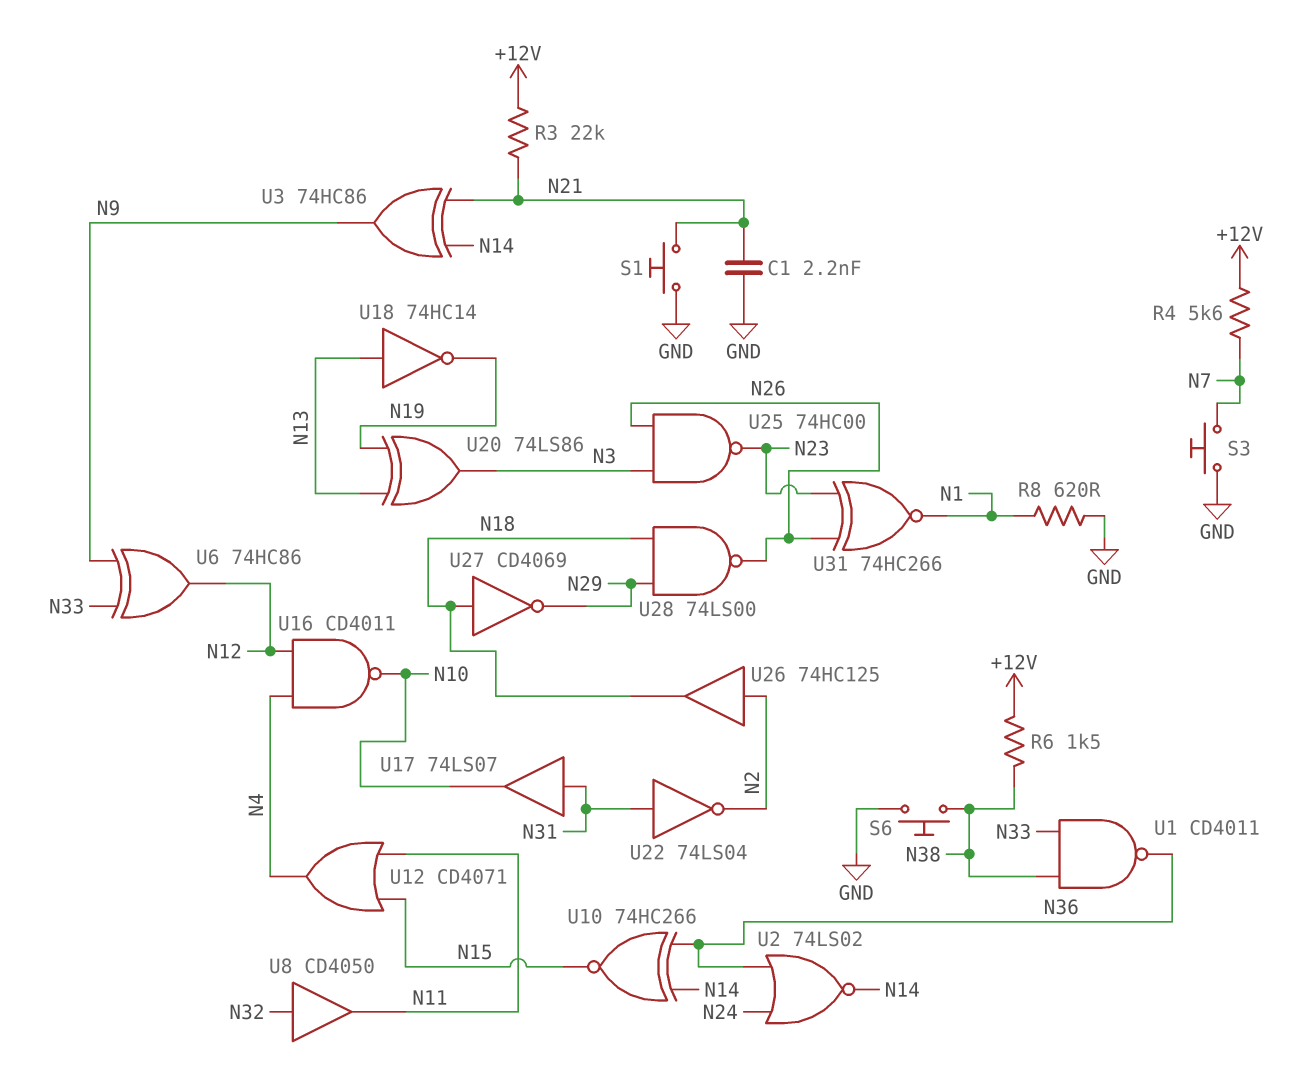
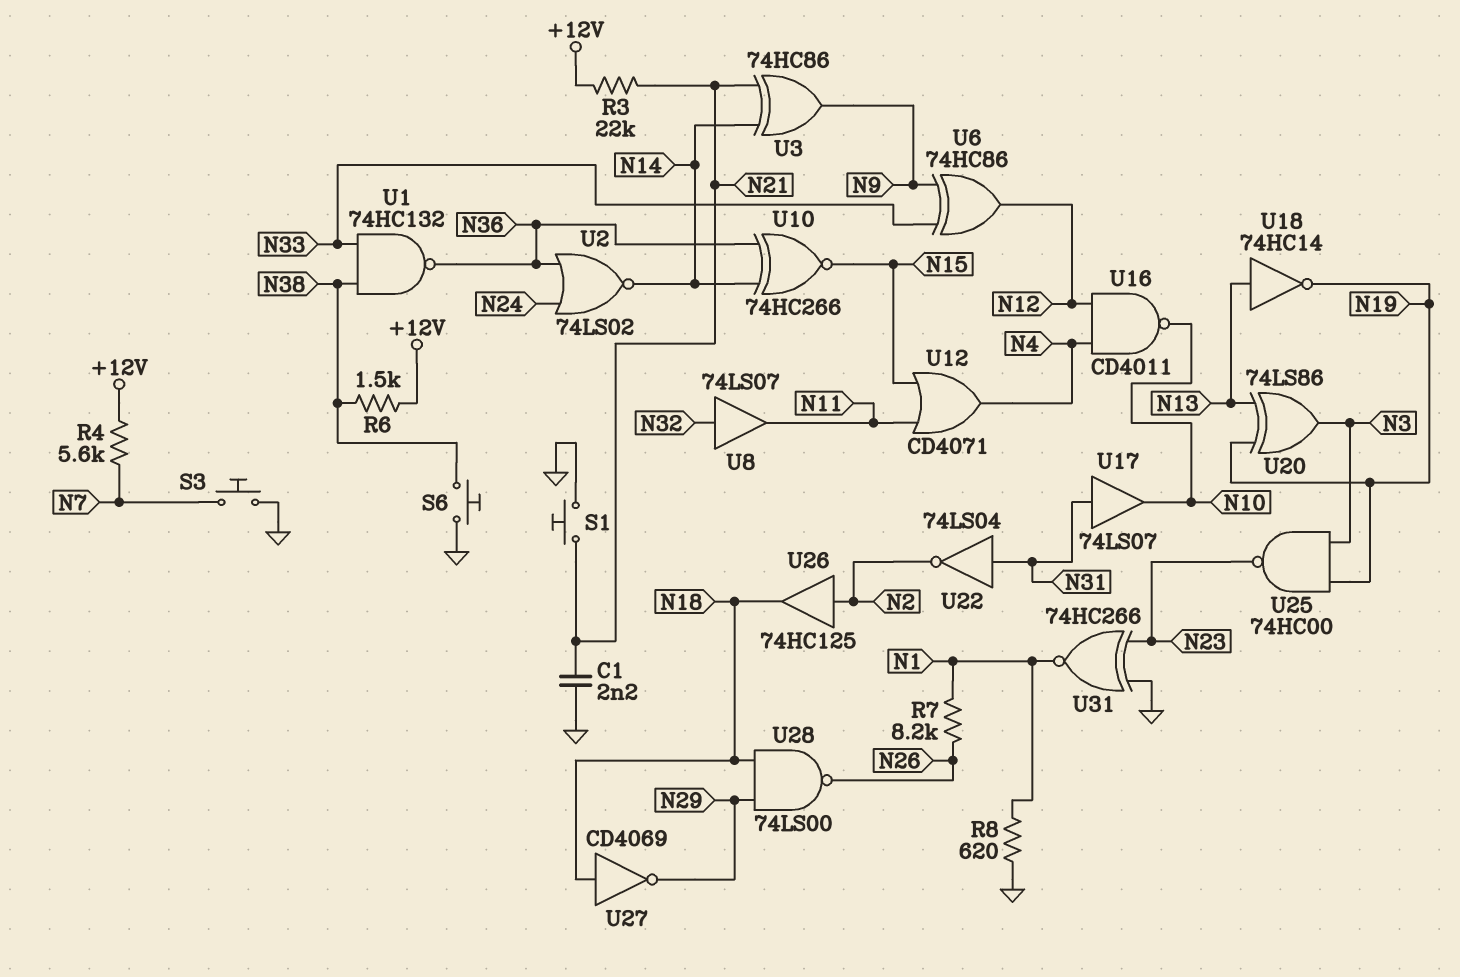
R7: none -> 8.2k (N1, N26)
U1: NAND CD4011 (in N33, in N38, out N36) -> NAND 74HC132 (in N33, in N38, out N36)
U8: buffer CD4050 (in N32, out N11) -> buffer 74LS07 (in N32, out N11)
U25: NAND 74HC00 (in N3, in N26, out N23) -> NAND 74HC00 (in N3, in N19, out N23)
U31: XNOR 74HC266 (in N23, in N26, out N1) -> XNOR 74HC266 (in GND, in N23, out N1)

